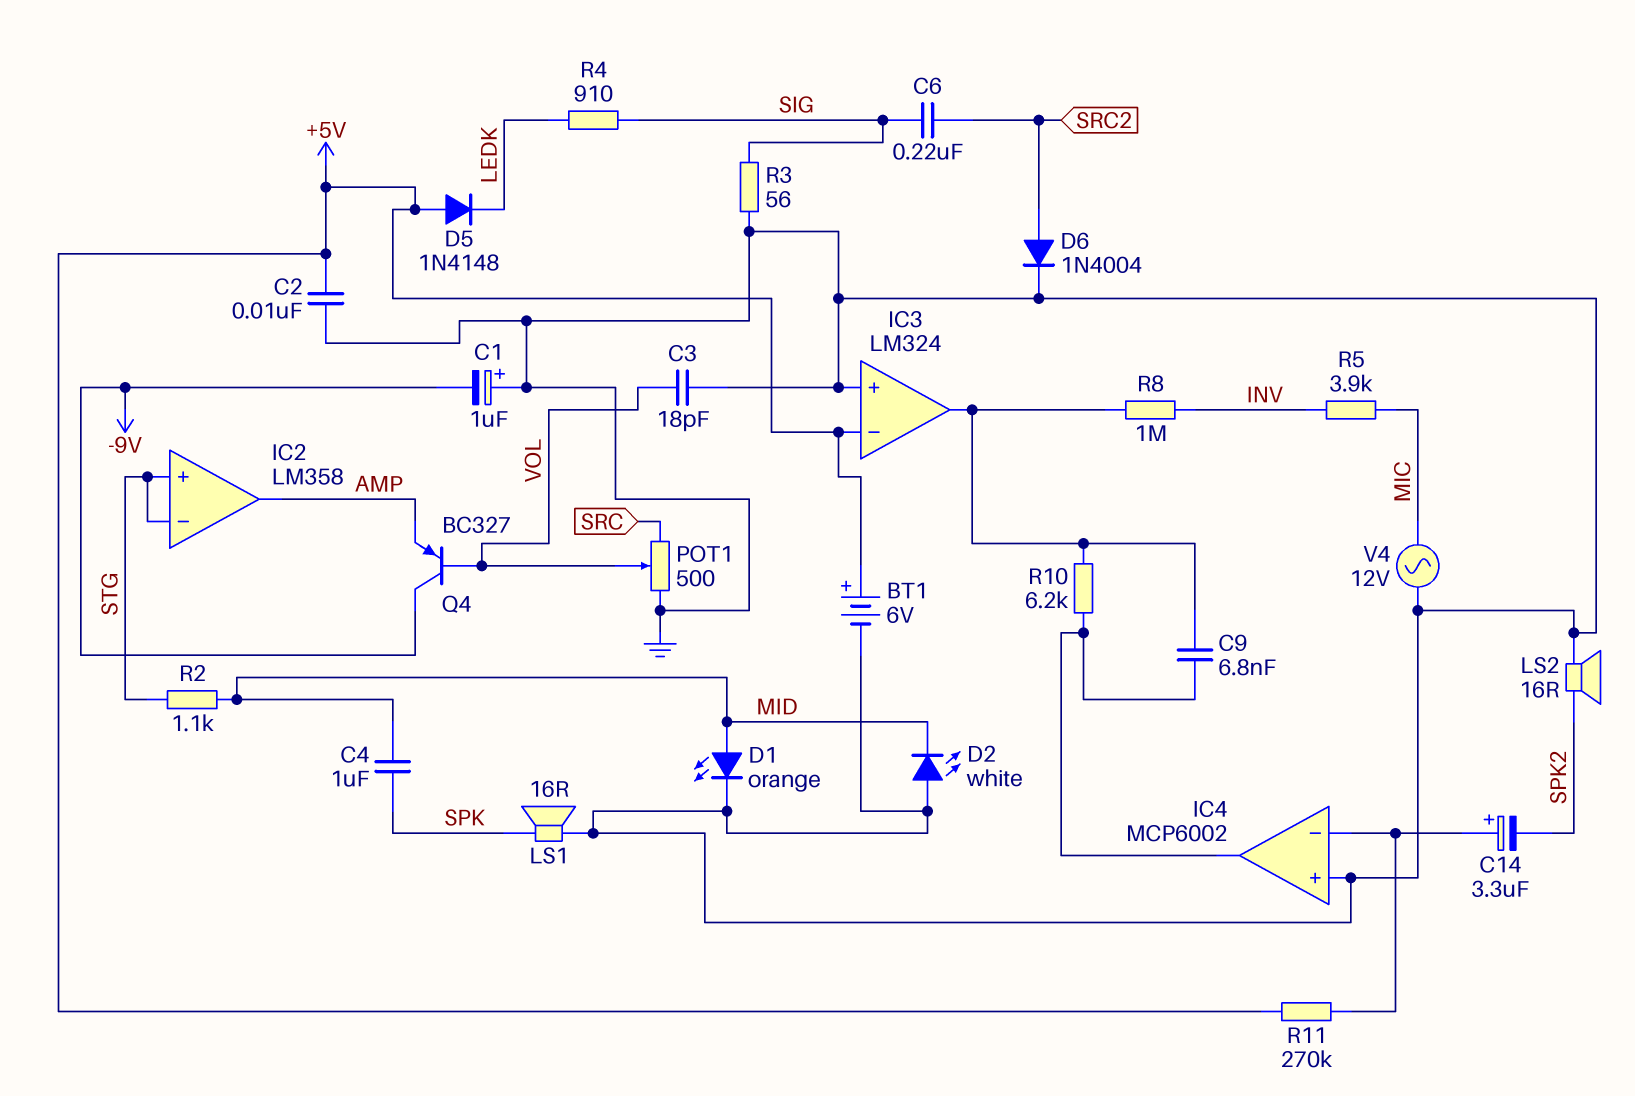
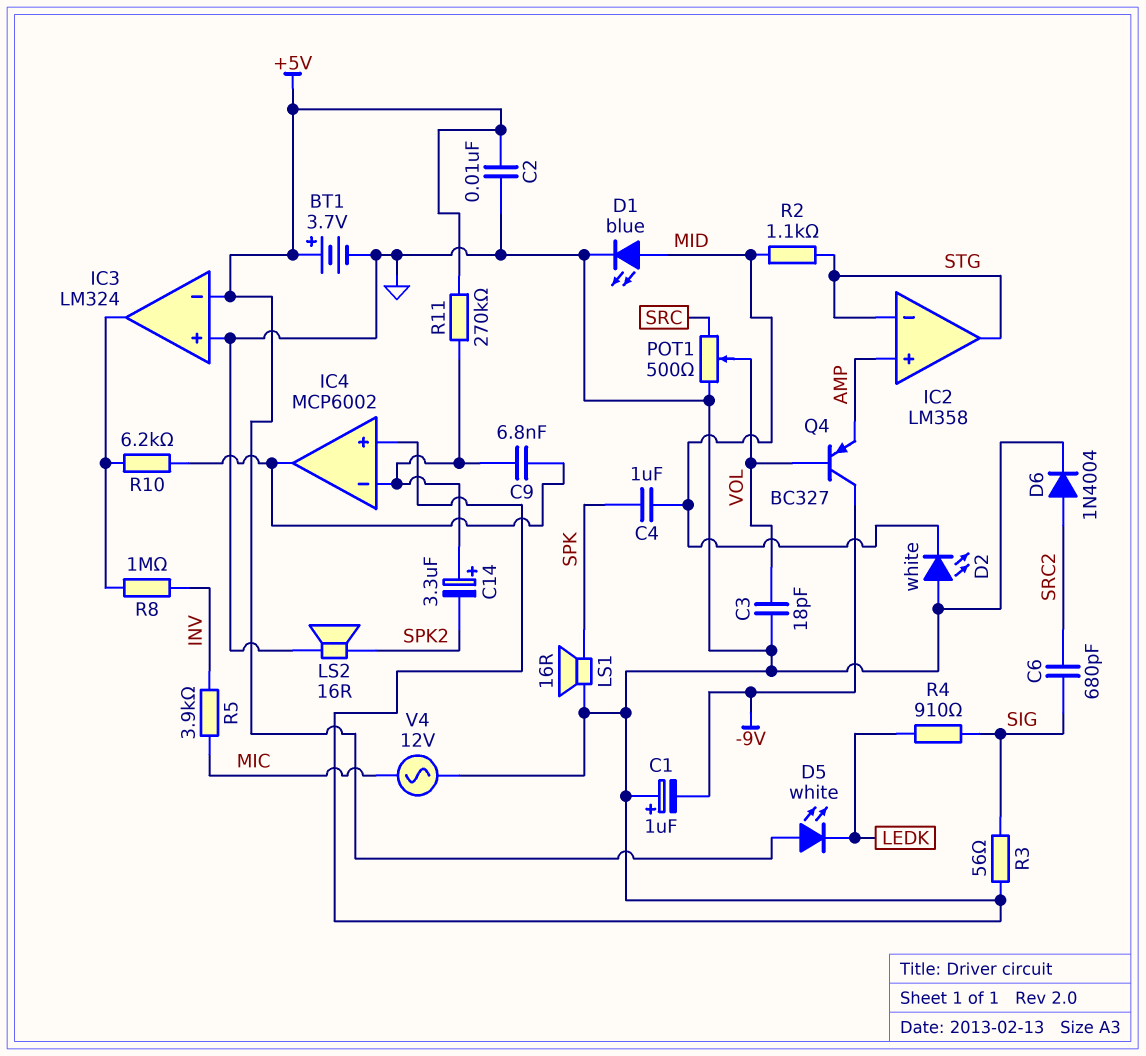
BT1: 6V (plus +5V, minus GND) -> 3.7V (plus +5V, minus GND)
C6: 220nF (SIG, SRC2) -> 680pF (SIG, SRC2)
C9: 6.8nF (IC3/out, IC4/out) -> 6.8nF (IC4/in-, IC4/out)
D1: LED orange (A MID, K GND) -> LED blue (A MID, K GND)
D5: diode 1N4148 (A +5V, K LEDK) -> LED white (A +5V, K LEDK)
IC2 pin in+: STG -> AMP
IC2 pin out: AMP -> STG

